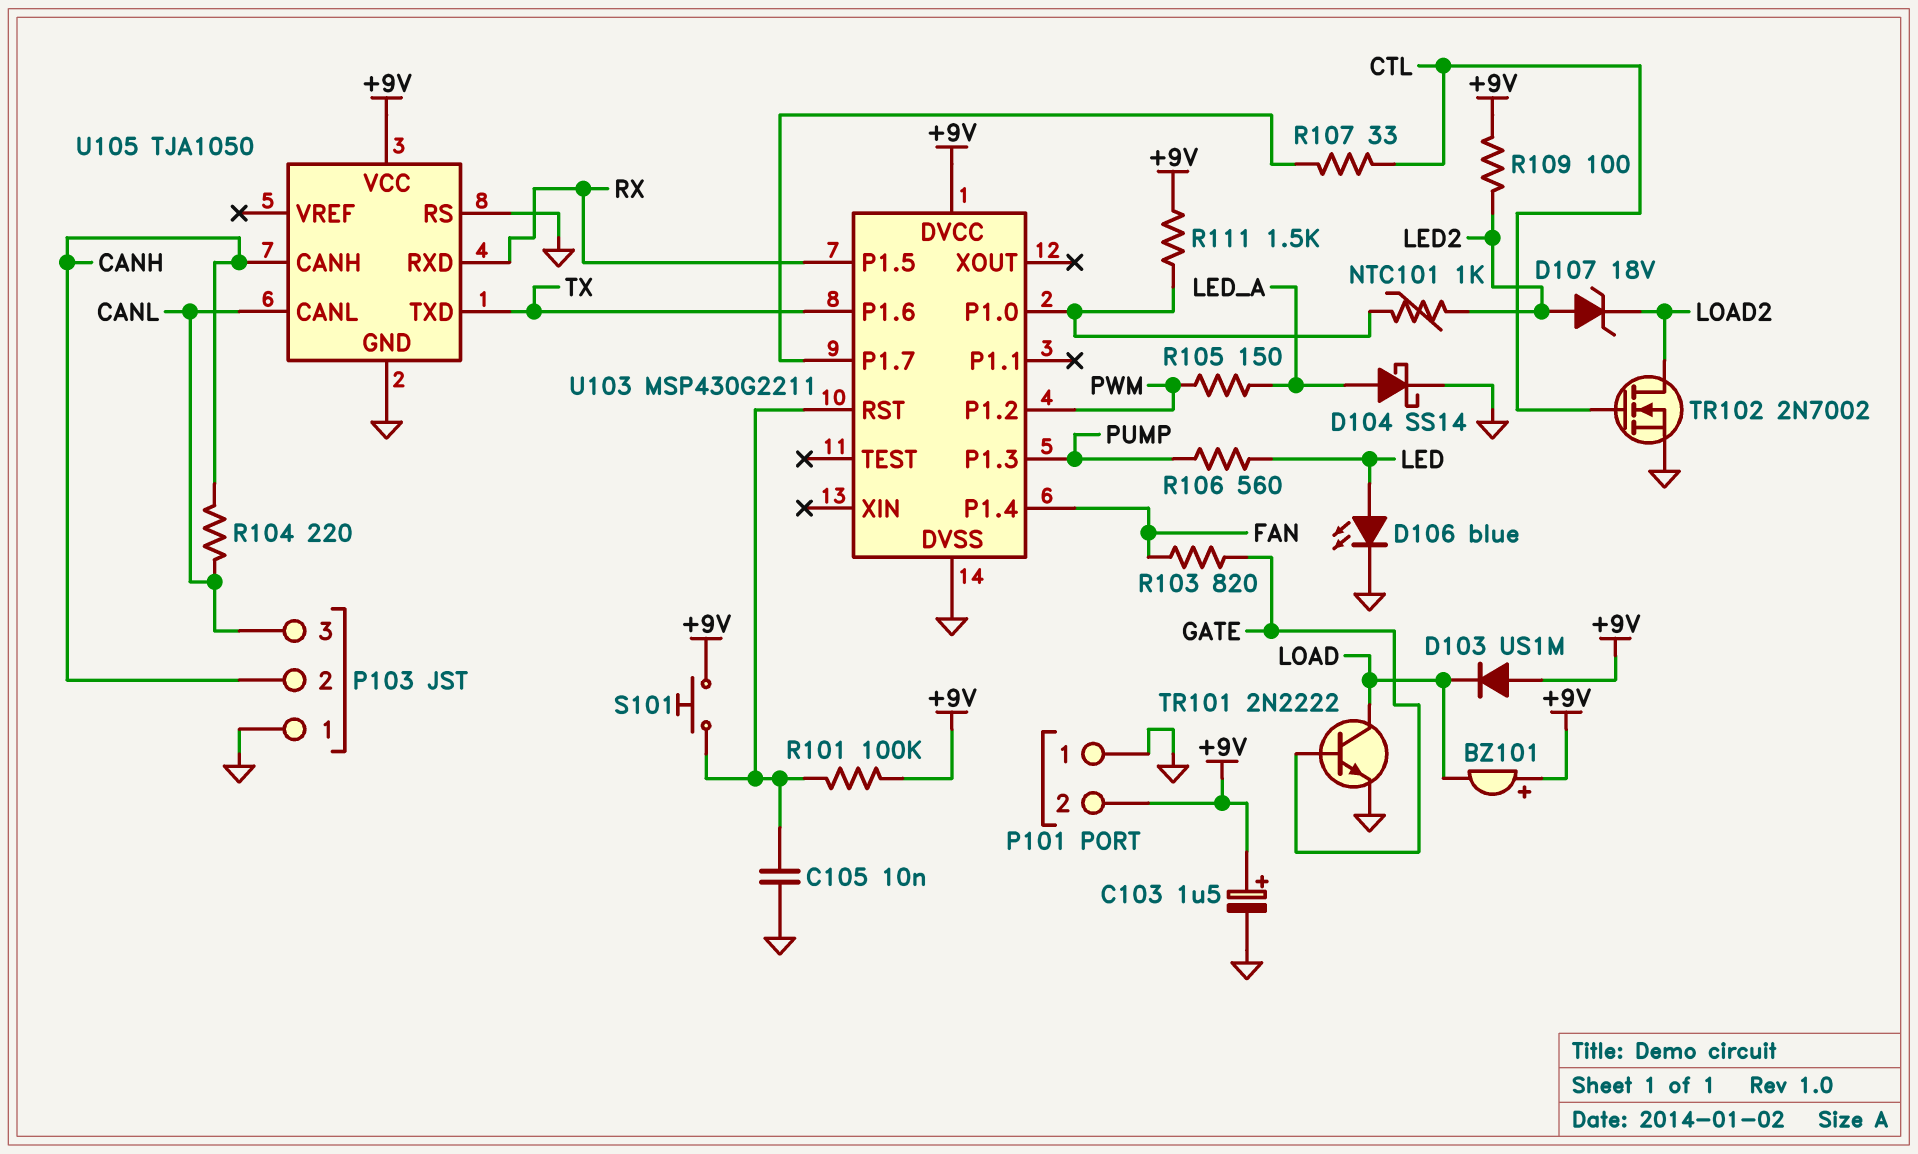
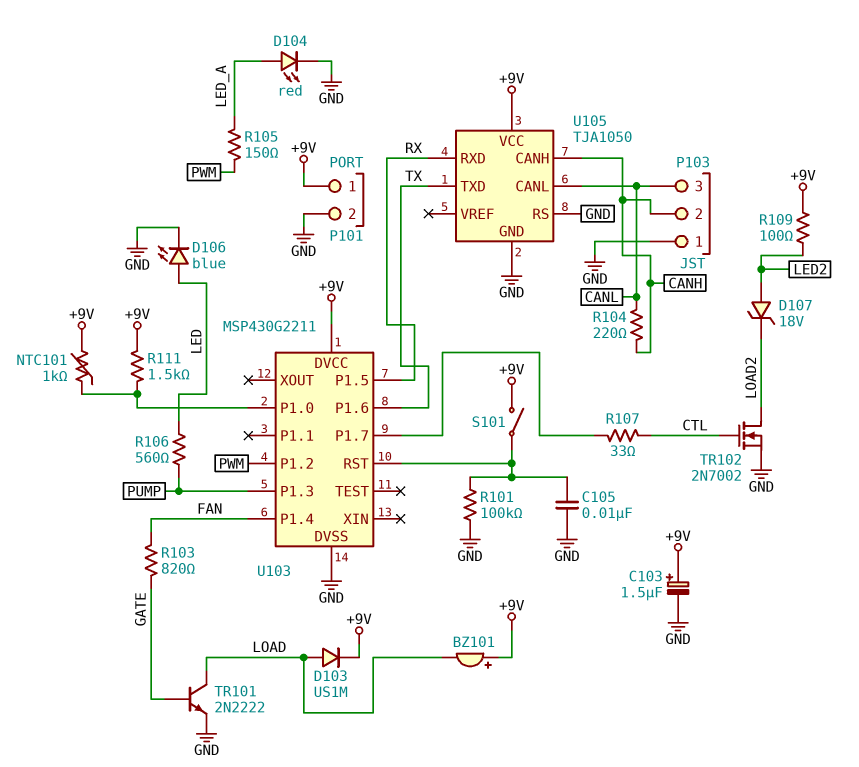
D103: diode US1M (A +9V, K LOAD) -> diode US1M (A LOAD, K +9V)
D104: schottky SS14 (A LED_A, K GND) -> LED red (A LED_A, K GND)
NTC101: 1k (LED2, U103/P1.0) -> 1k (+9V, U103/P1.0)
P101 pin 1: GND -> +9V
P101 pin 2: +9V -> GND
R101: 100k (+9V, U103/RST) -> 100k (GND, U103/RST)
S101: button (+9V, U103/RST) -> switch (+9V, U103/RST)

